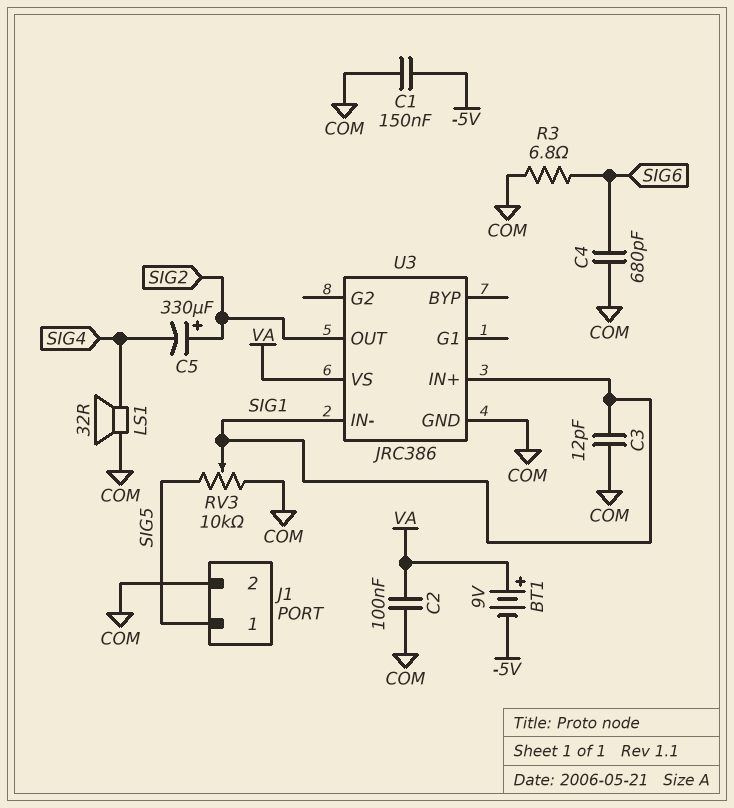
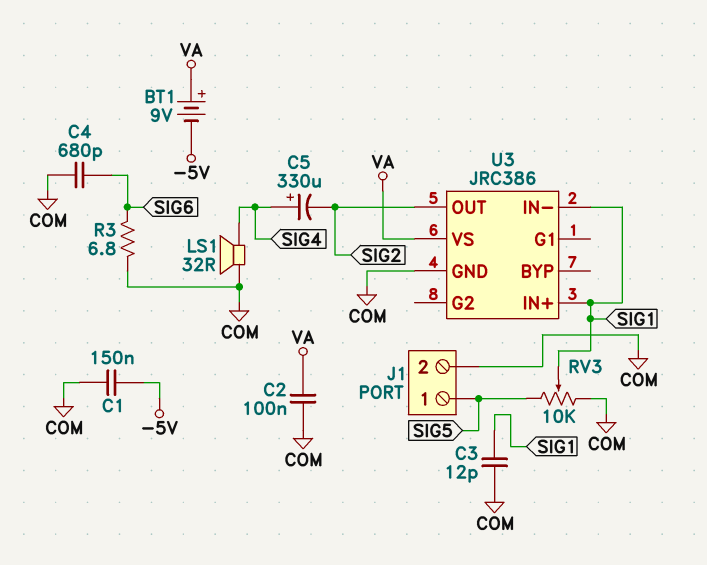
C5: 330uF (plus SIG2, minus SIG4) -> 330uF (plus SIG4, minus SIG2)

